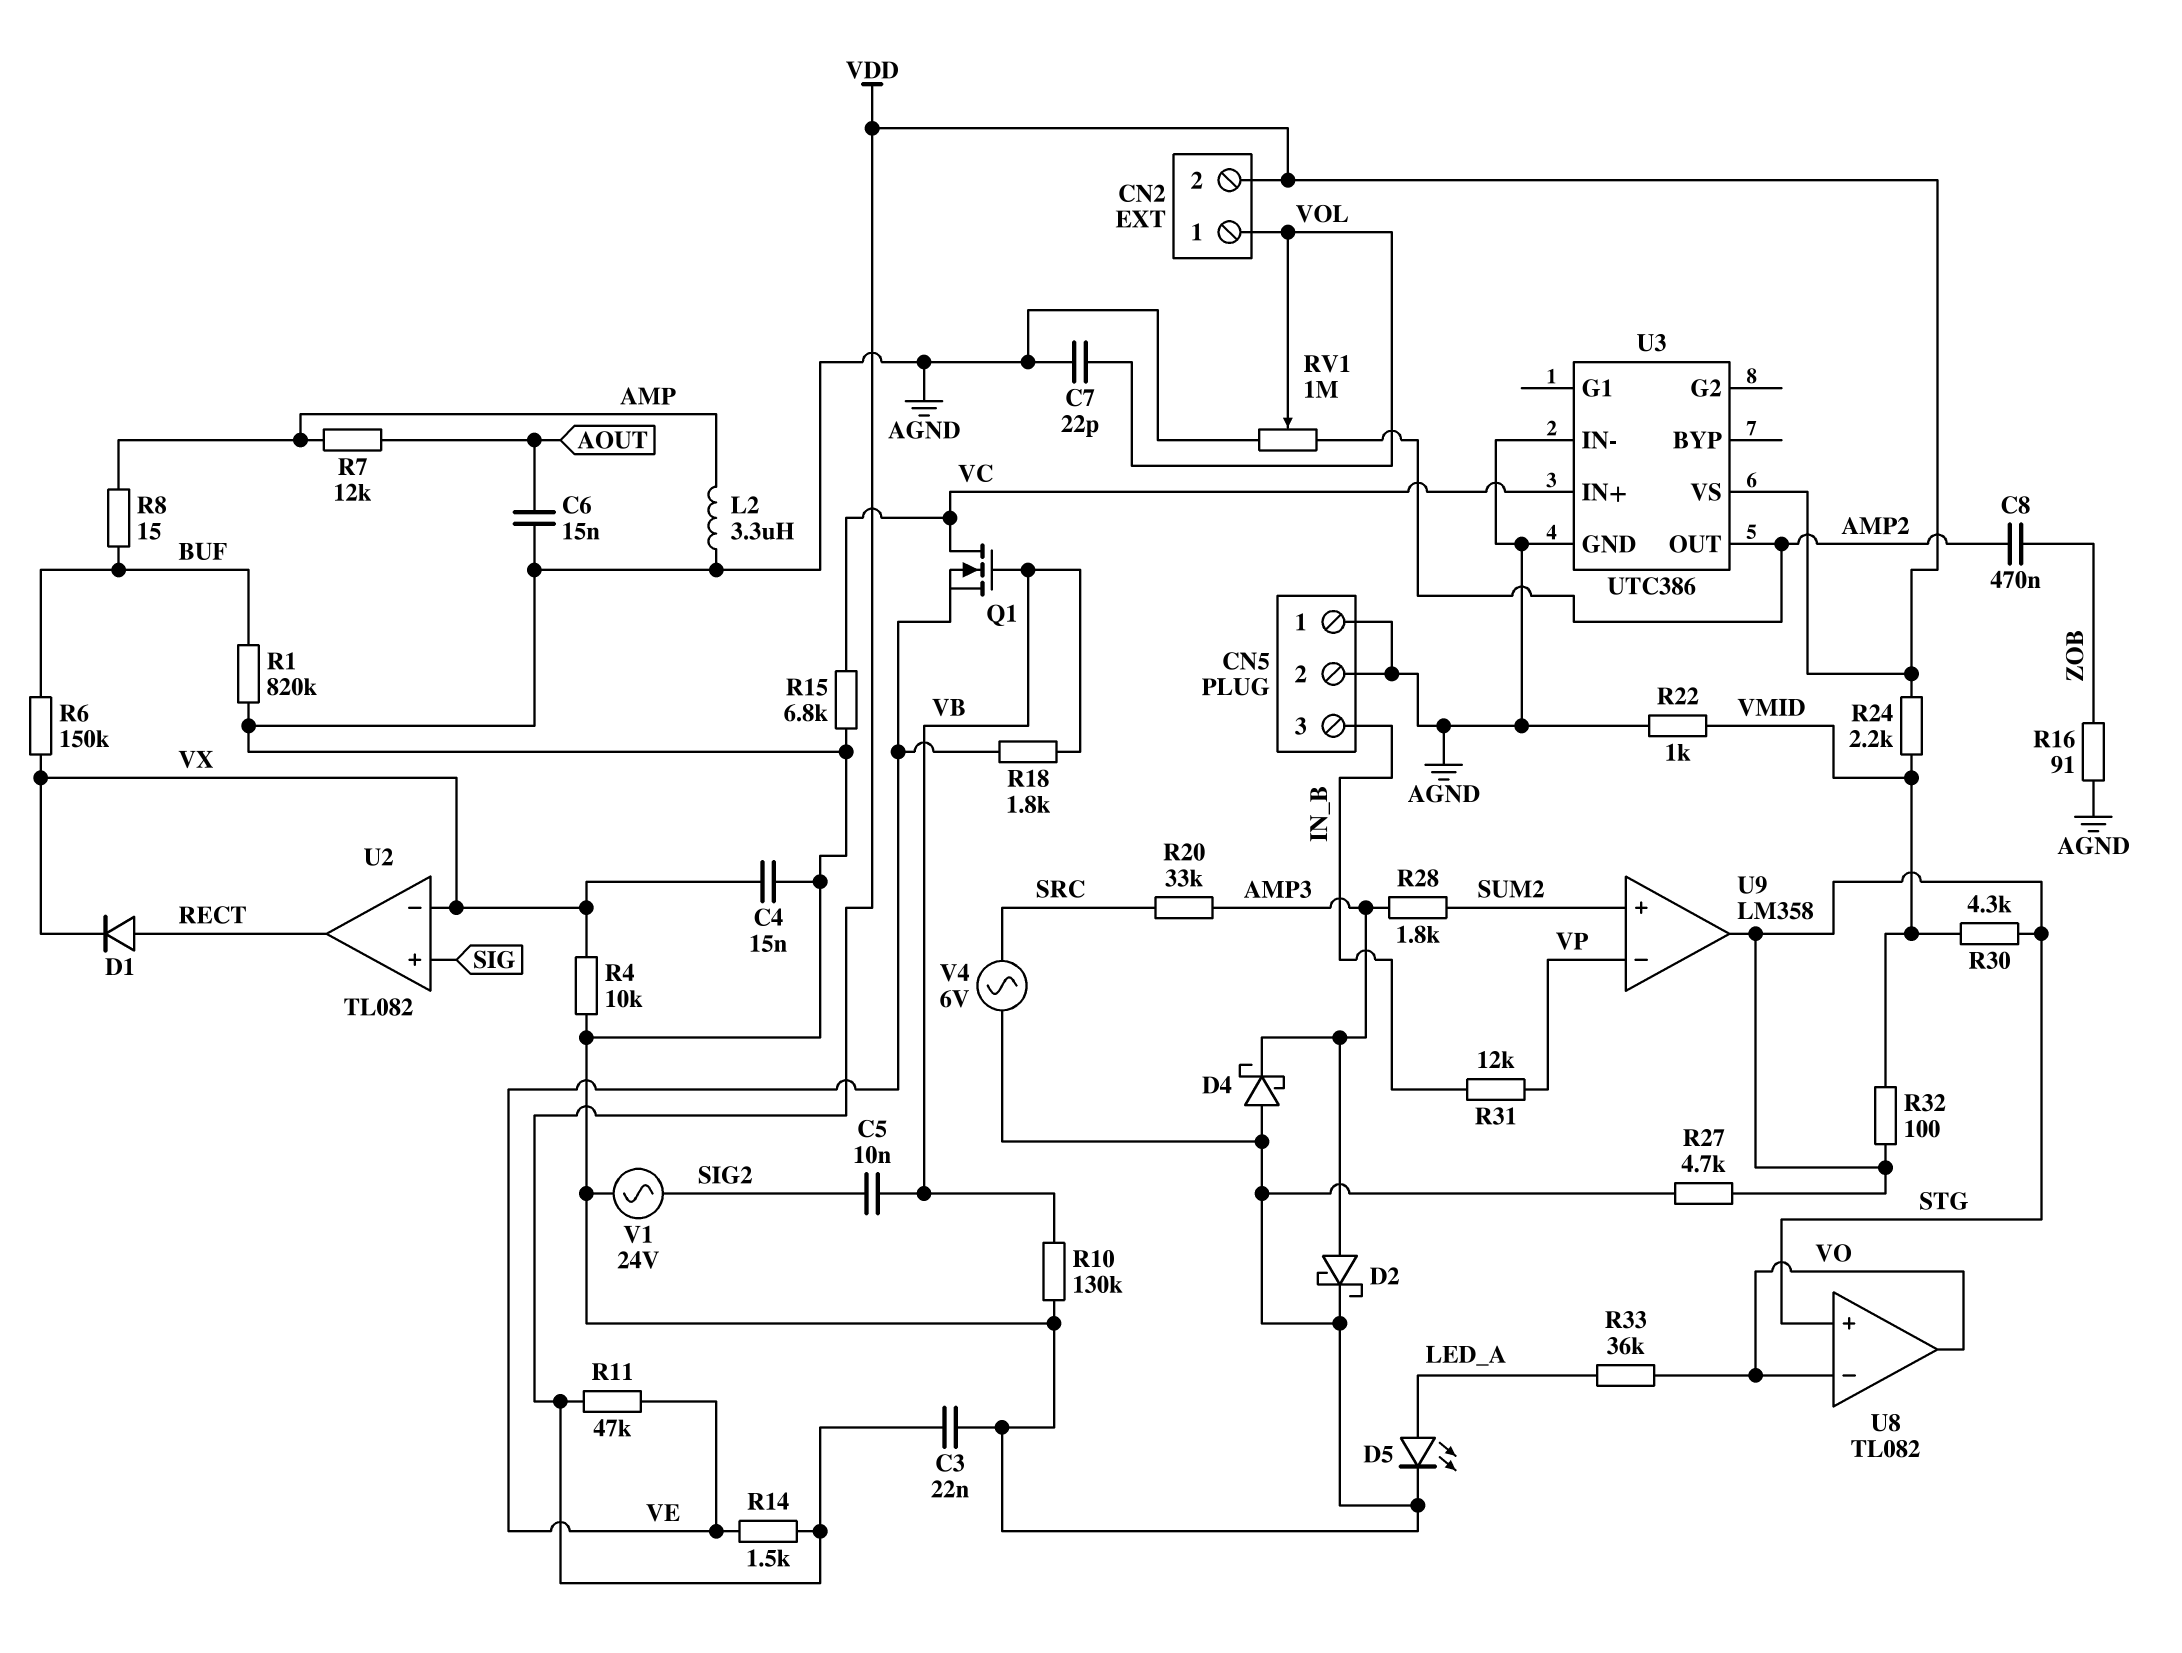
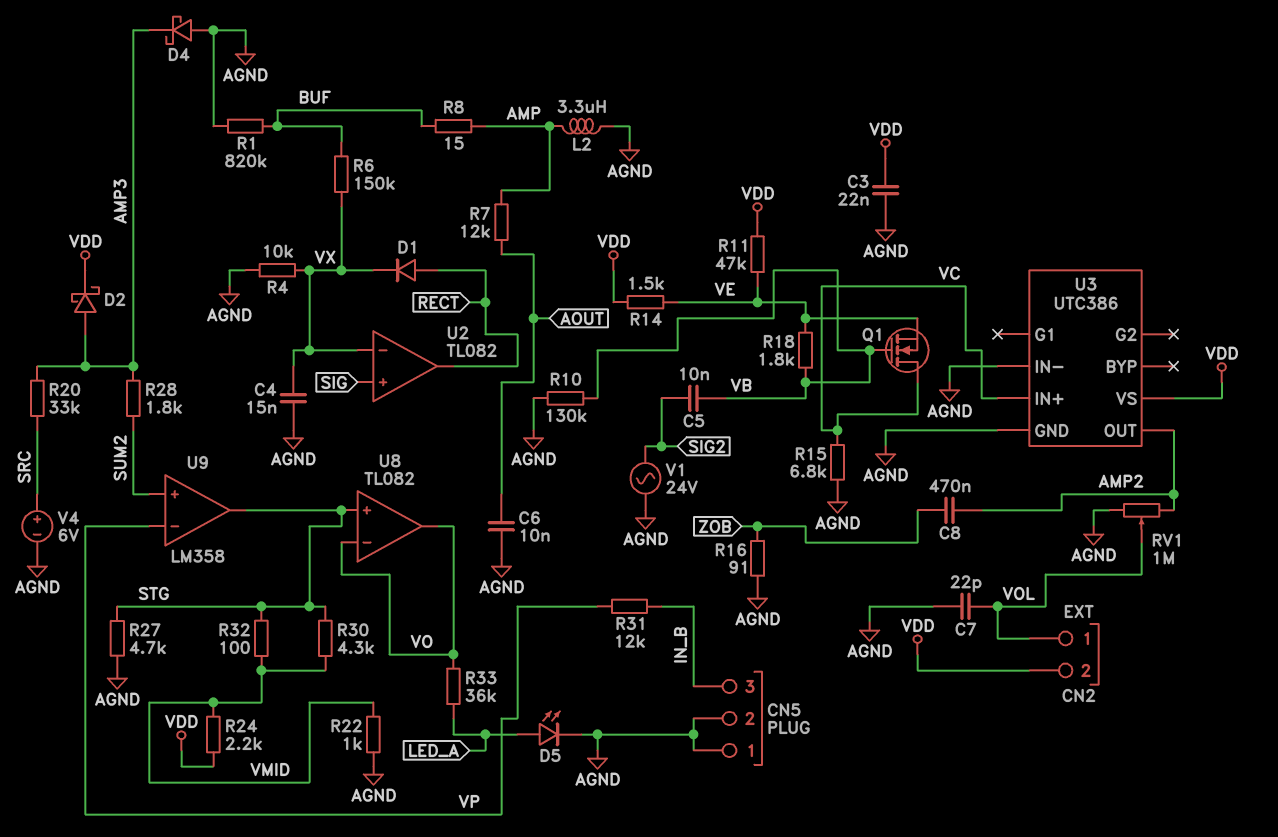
C6: 15nF (AGND, AOUT) -> 10nF (AGND, AOUT)
D2: schottky (A AMP3, K AGND) -> schottky (A AMP3, K VDD)
V4: AC 6V (AGND, SRC) -> 6V (plus SRC, minus AGND)

